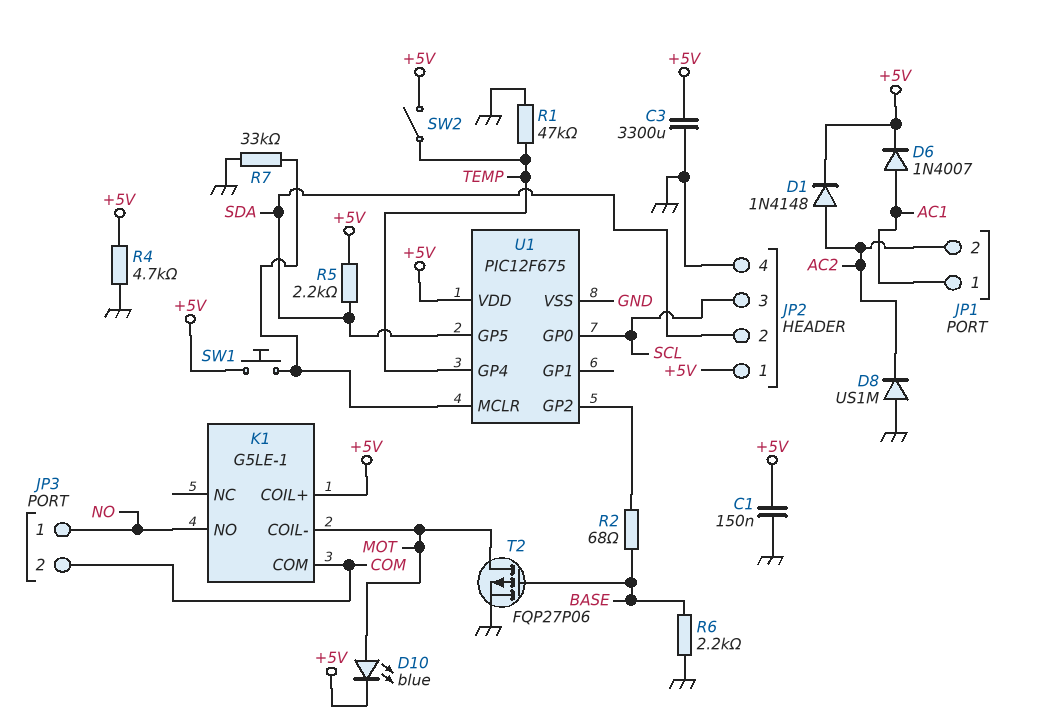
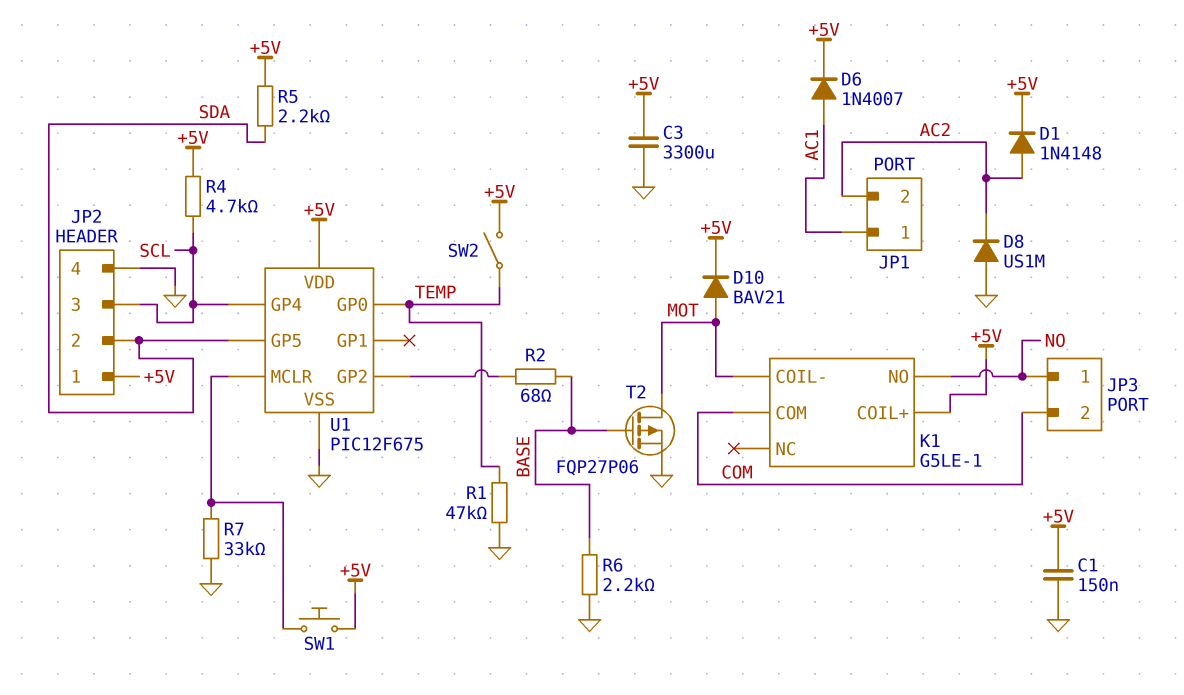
D10: LED blue (A MOT, K +5V) -> diode BAV21 (A MOT, K +5V)
R4: 4.7k (+5V, GND) -> 4.7k (+5V, SCL)
U1 pin GP0: SCL -> TEMP
U1 pin GP4: TEMP -> SCL

